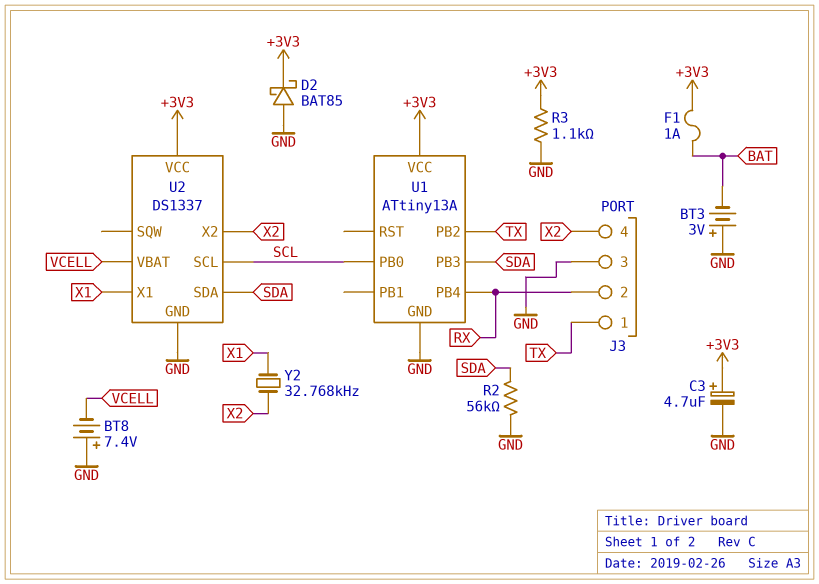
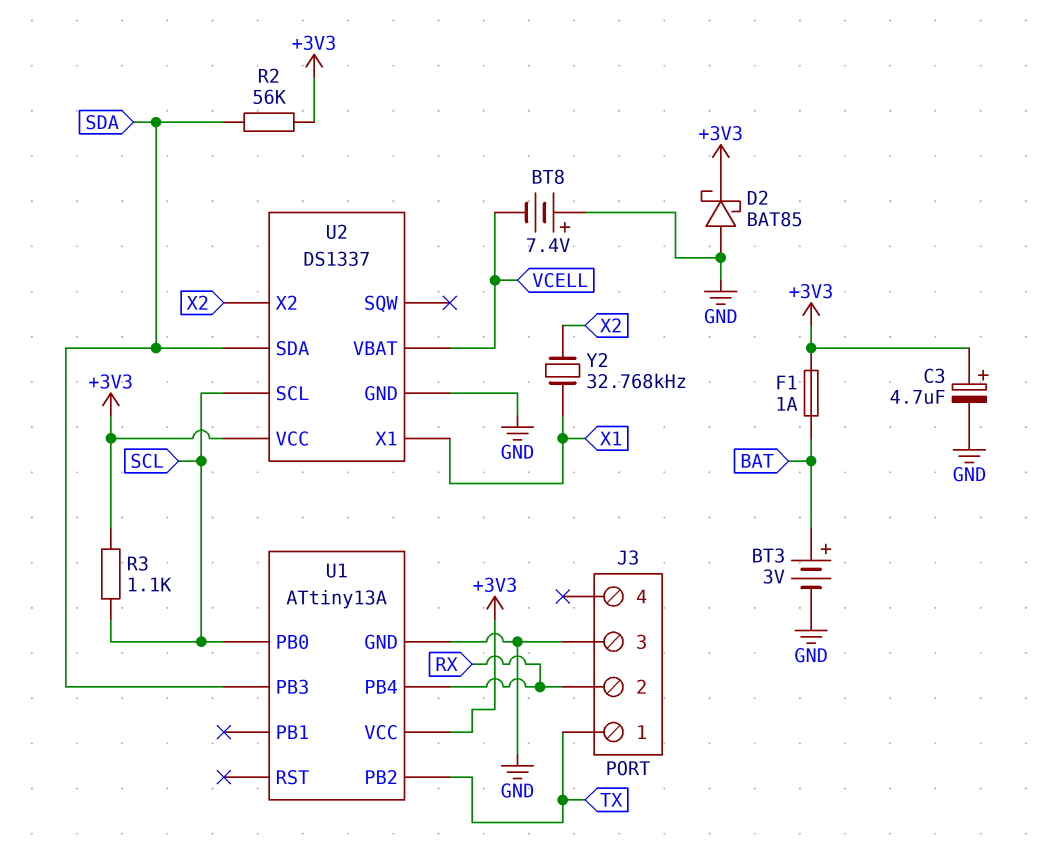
BT3: 3V (plus GND, minus BAT) -> 3V (plus BAT, minus GND)
J3 pin 4: X2 -> none
R2: 56k (GND, SDA) -> 56k (+3V3, SDA)
R3: 1.1k (+3V3, GND) -> 1.1k (+3V3, SCL)

